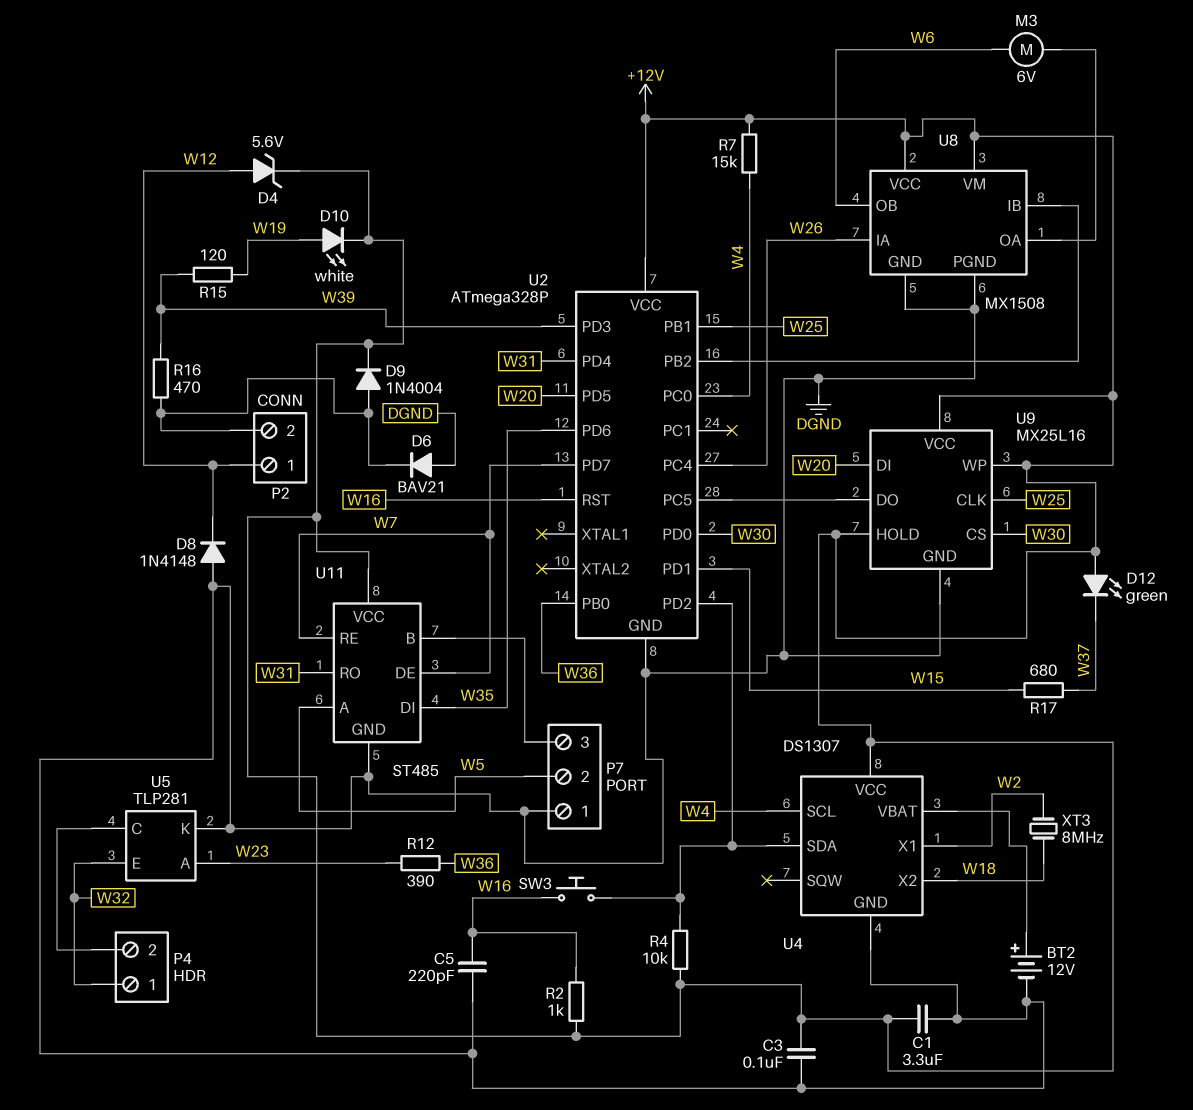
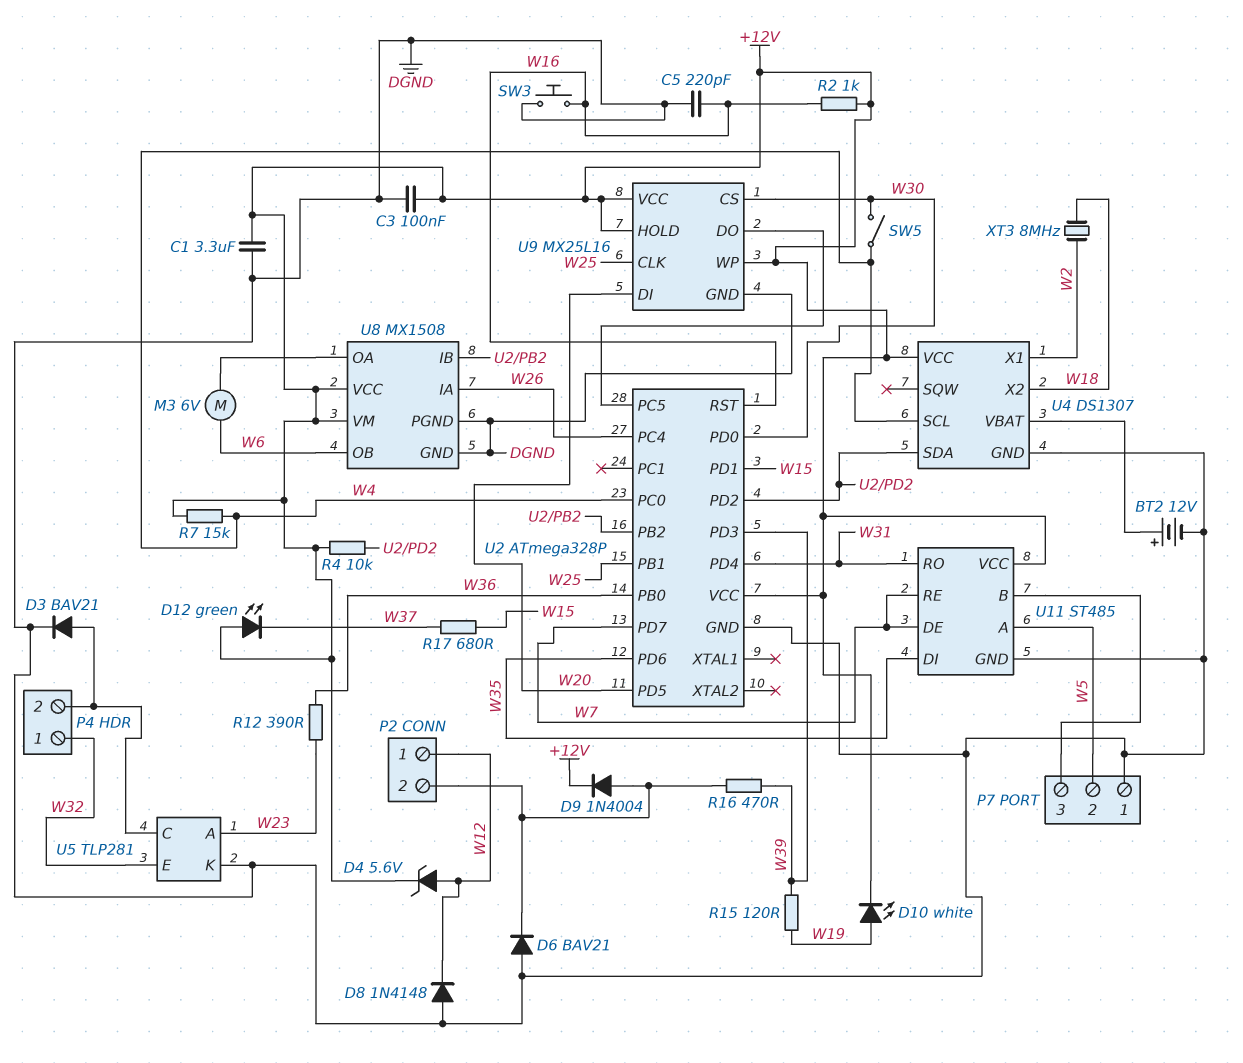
D3: none -> diode BAV21 (A P4/2, K DGND)
SW3: button (U2/PD2, W16) -> button (DGND, W16)
SW5: none -> switch (W4, W30)

